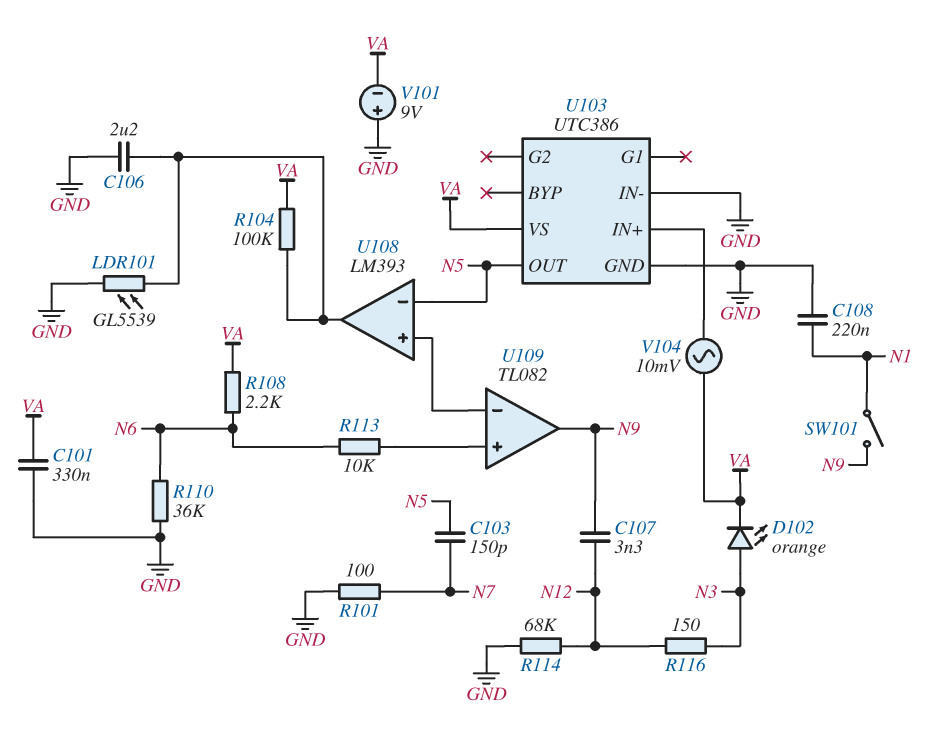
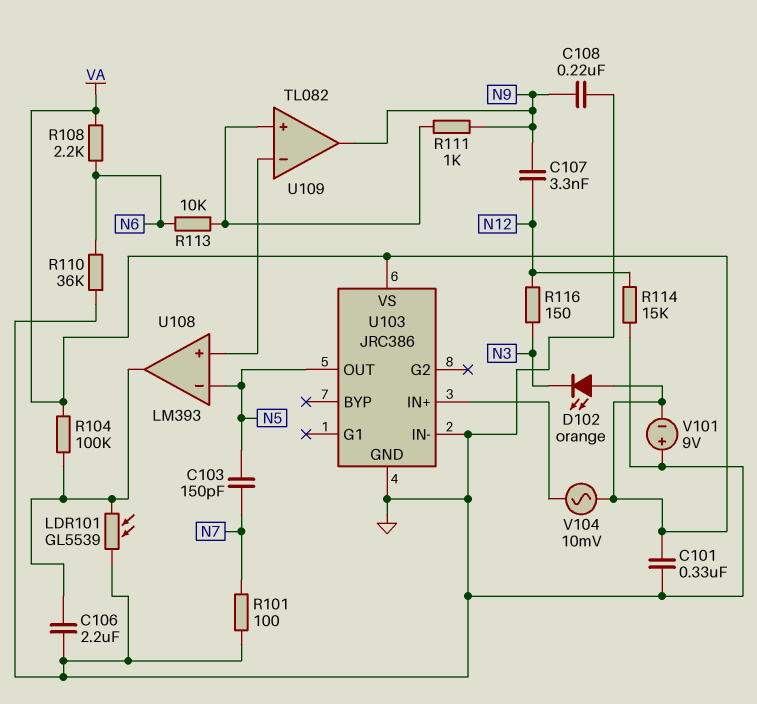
C108: 220nF (GND, N1) -> 220nF (GND, N9)
D102: LED orange (A N3, K VA) -> LED orange (A VA, K N3)
R111: none -> 1k (N9, U109/in+)
R114: 68k (GND, N12) -> 15k (GND, N12)
SW101: switch (N1, N9) -> none
U103: UTC386 -> JRC386

